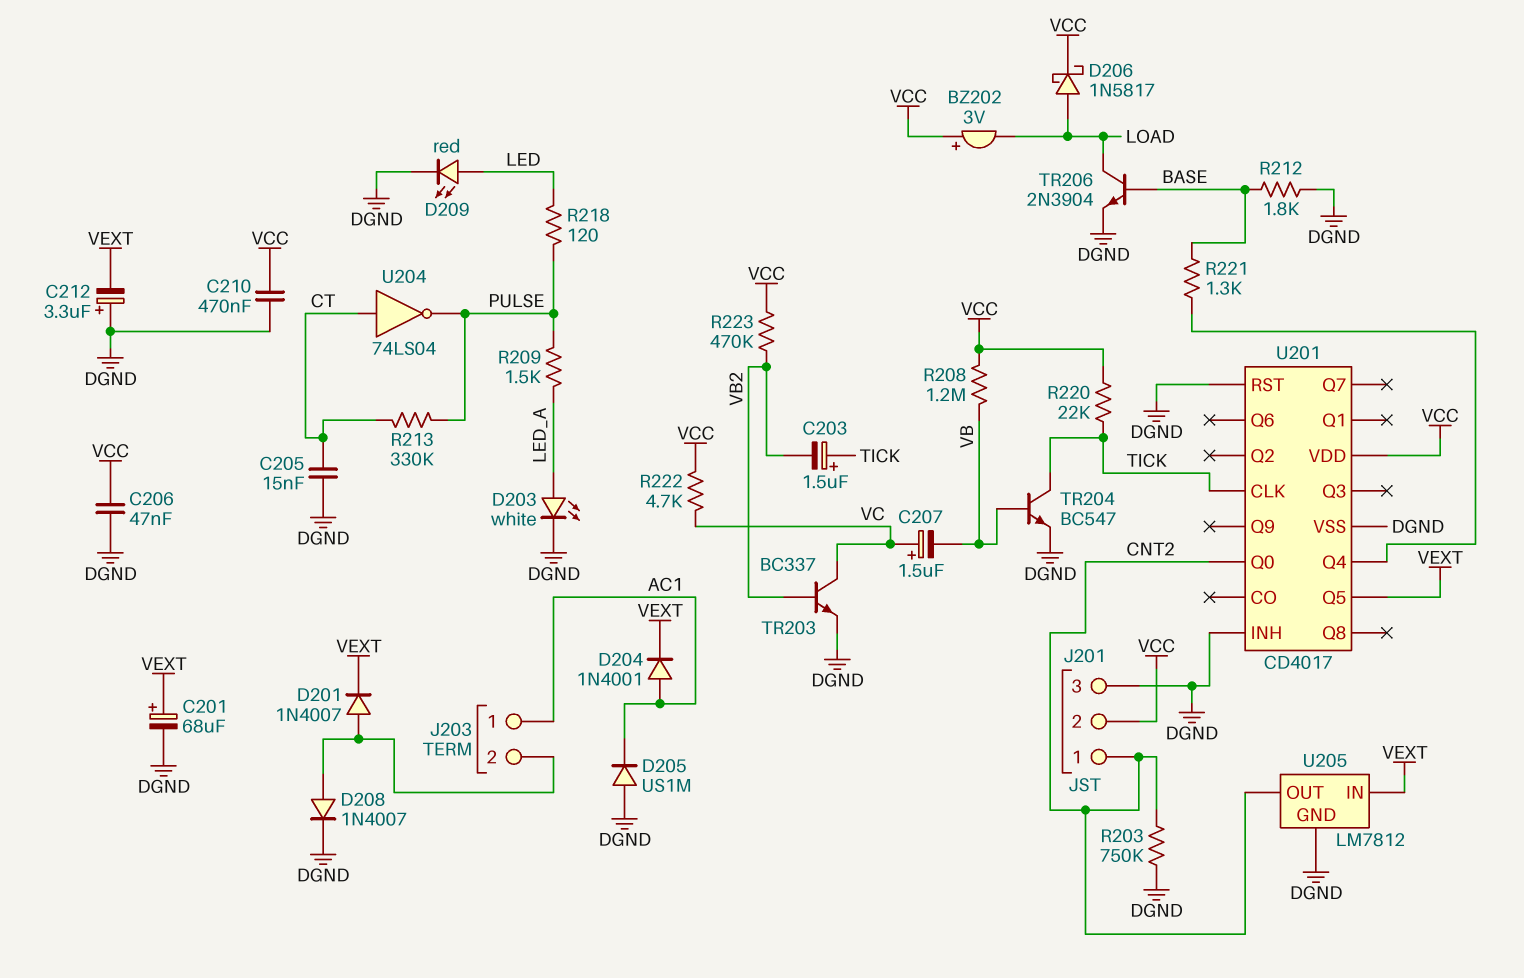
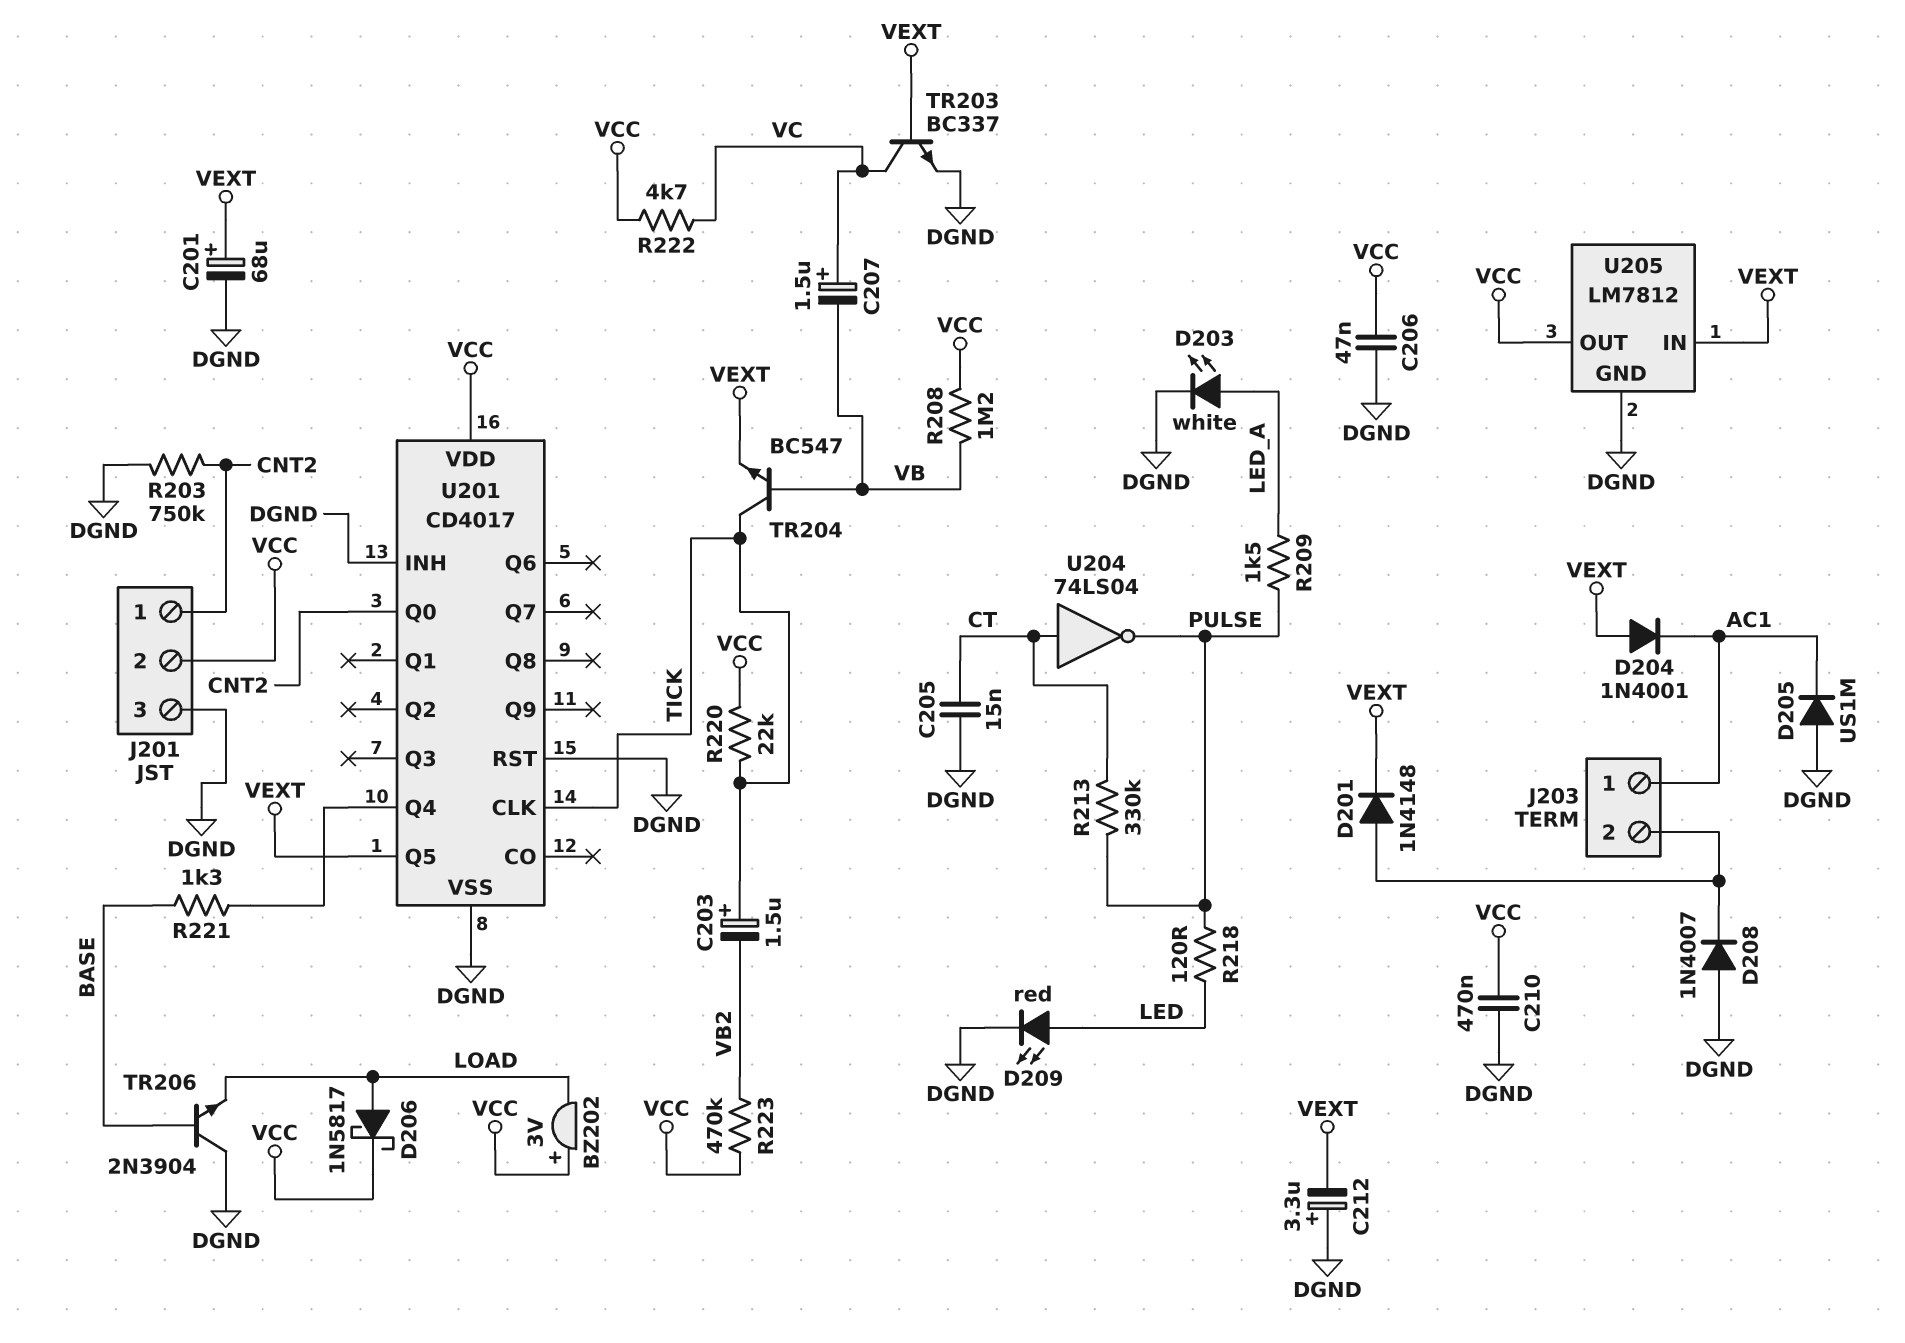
D201: diode 1N4007 (A J203/2, K VEXT) -> diode 1N4148 (A J203/2, K VEXT)
D204: diode 1N4001 (A AC1, K VEXT) -> diode 1N4001 (A VEXT, K AC1)
D208: diode 1N4007 (A J203/2, K DGND) -> diode 1N4007 (A DGND, K J203/2)
R212: 1.8k (BASE, DGND) -> none
TR203: NPN BC337 (B VB2, C VC, E DGND) -> NPN BC337 (B VEXT, C VC, E DGND)
TR204: NPN BC547 (B VB, C TICK, E DGND) -> NPN BC547 (B VB, C TICK, E VEXT)
TR206: NPN 2N3904 (B BASE, C LOAD, E DGND) -> NPN 2N3904 (B BASE, C DGND, E LOAD)
U205 pin OUT: CNT2 -> VCC

